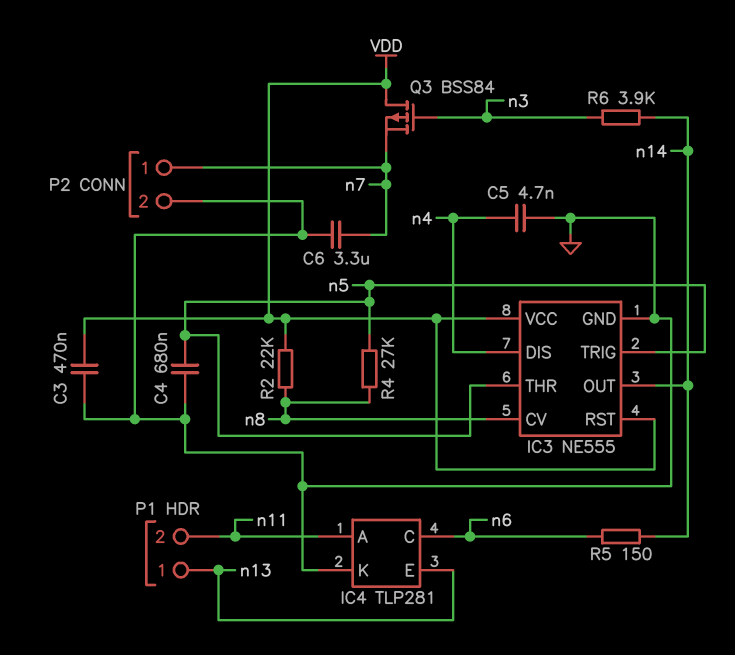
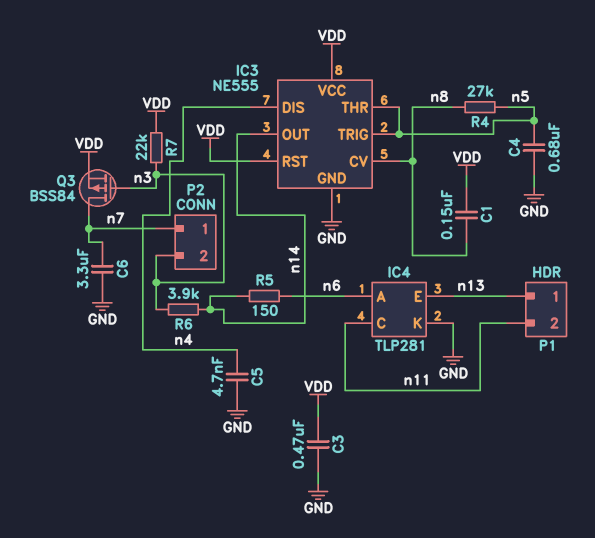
C1: none -> 150nF (VDD, n8)
IC4 pin A: n11 -> n6
IC4 pin C: n6 -> n11
P2 pin 2: GND -> n3
Q3: PMOS BSS84 (G n3, D VDD, S n7) -> PMOS BSS84 (G n3, D n7, S VDD)
R2: 22k (VDD, n8) -> none
R7: none -> 22k (VDD, n3)

